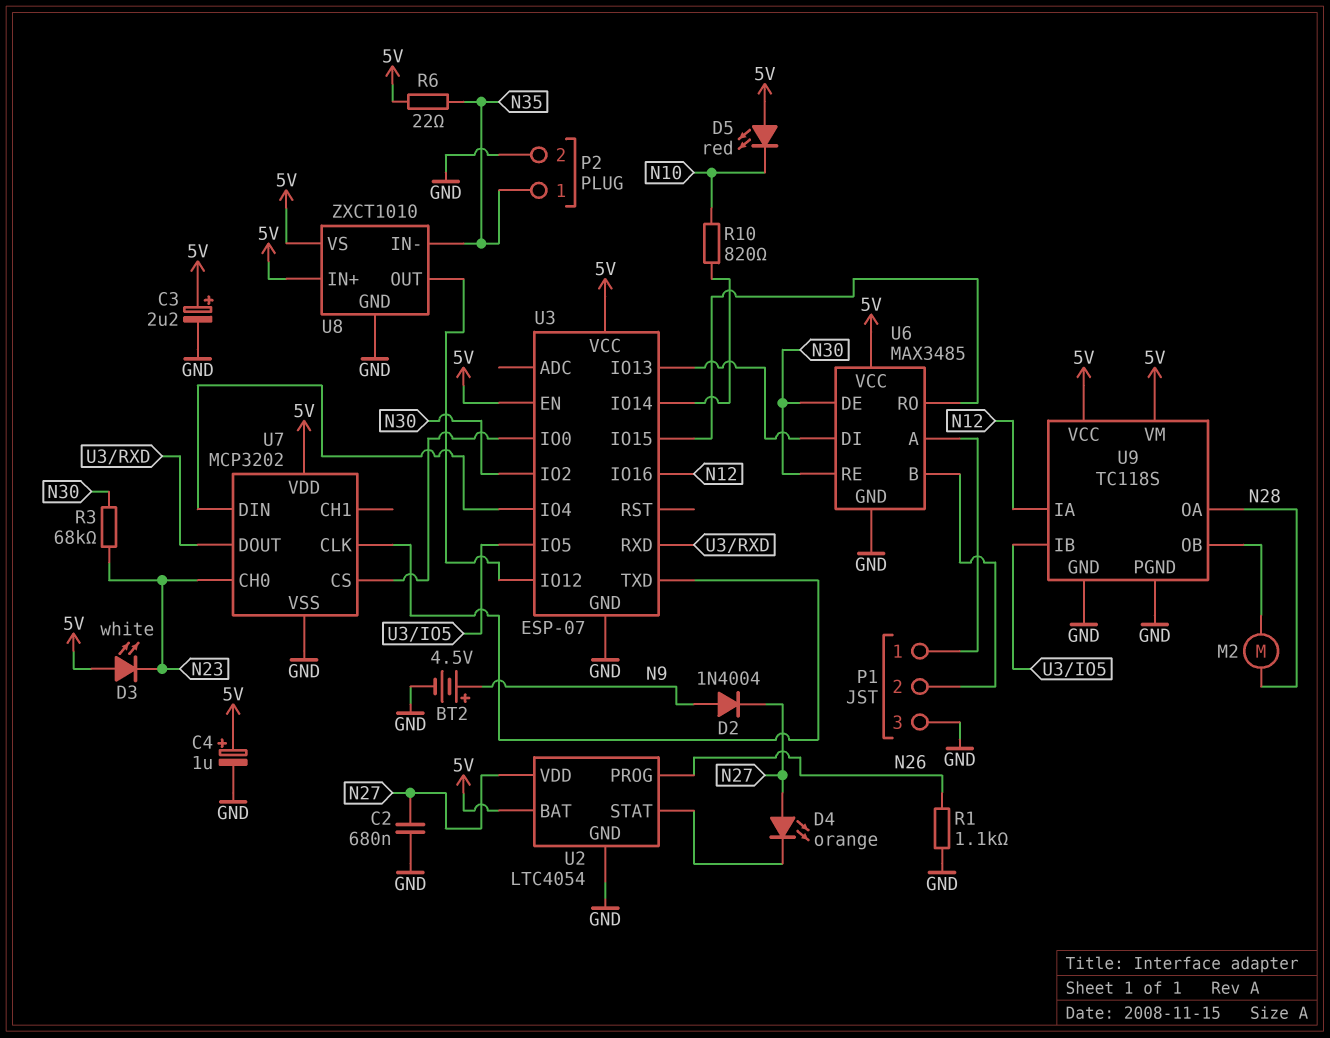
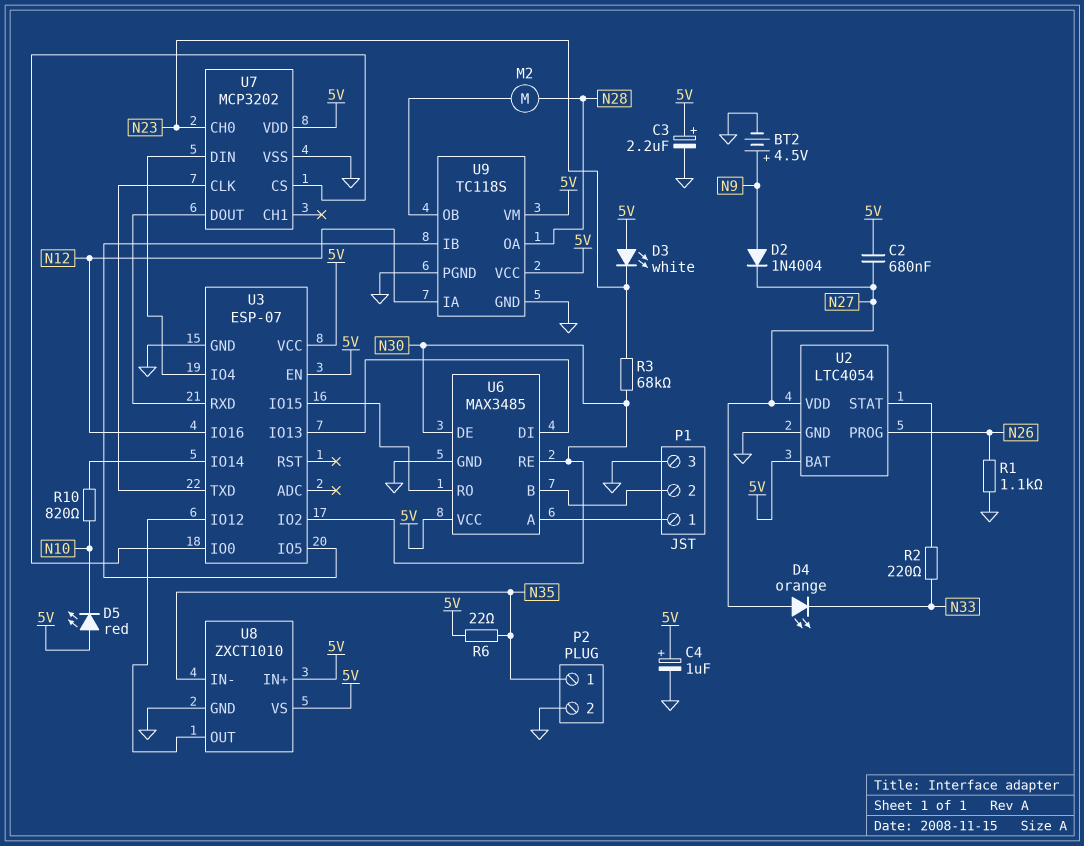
C2: 680nF (GND, N27) -> 680nF (5V, N27)
D4: LED orange (A N27, K U2/STAT) -> LED orange (A N27, K N33)
R2: none -> 220 (N33, U2/STAT)

